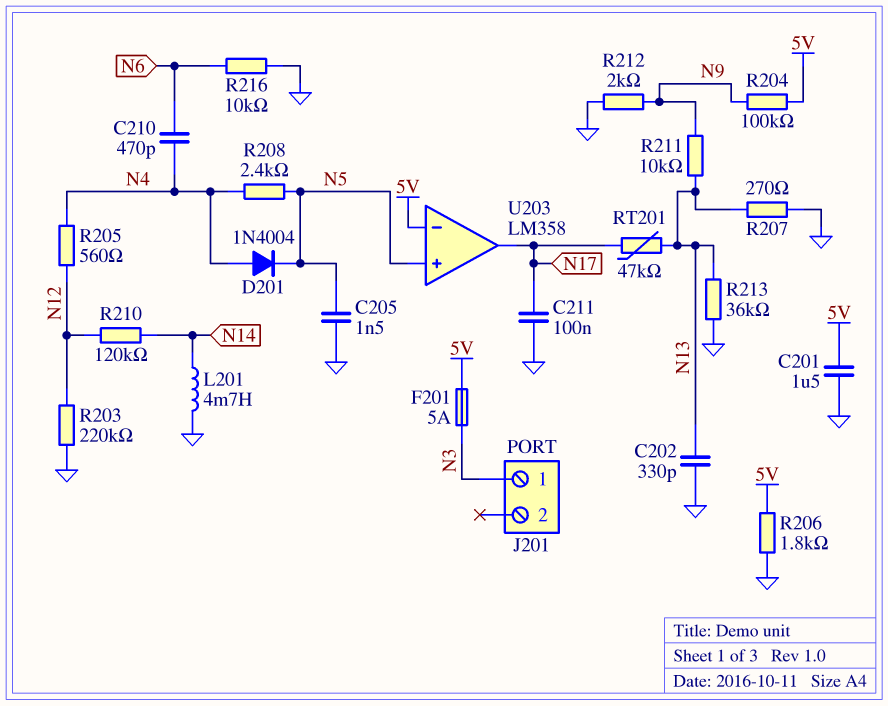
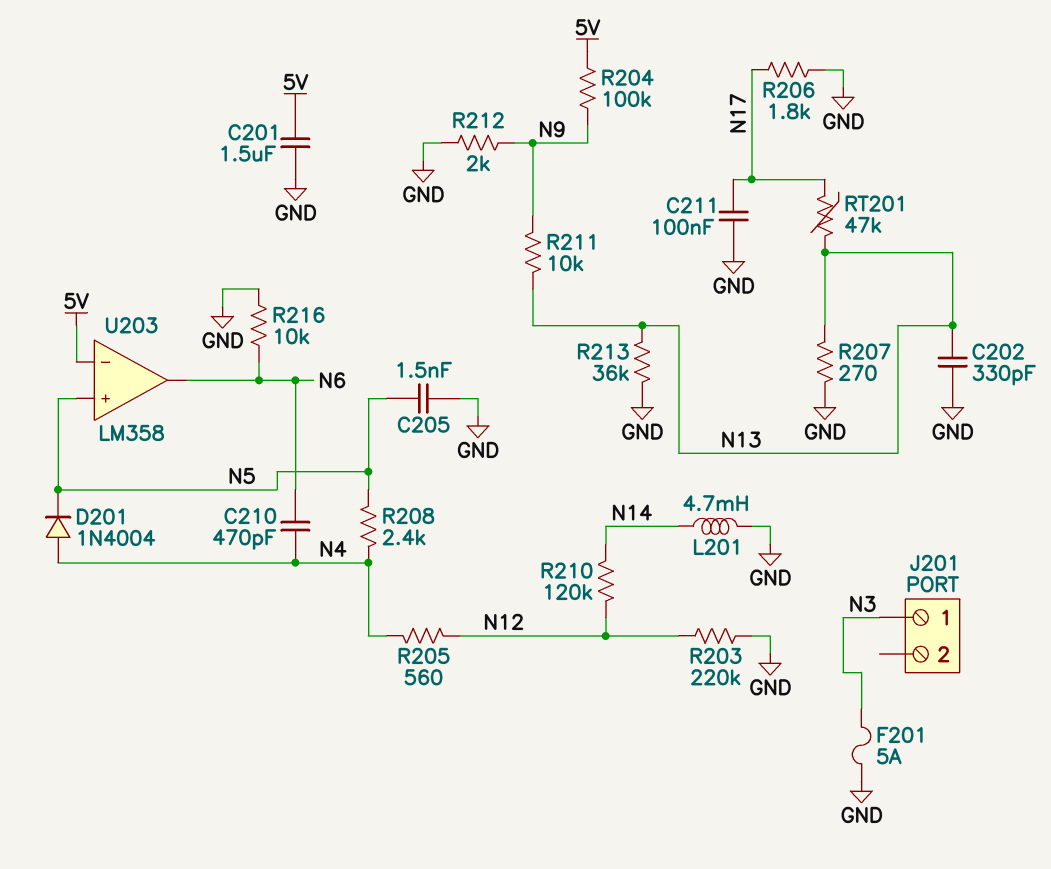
F201: 5A (5V, N3) -> 5A (GND, N3)
R206: 1.8k (5V, GND) -> 1.8k (GND, N17)
U203 pin out: N17 -> N6

